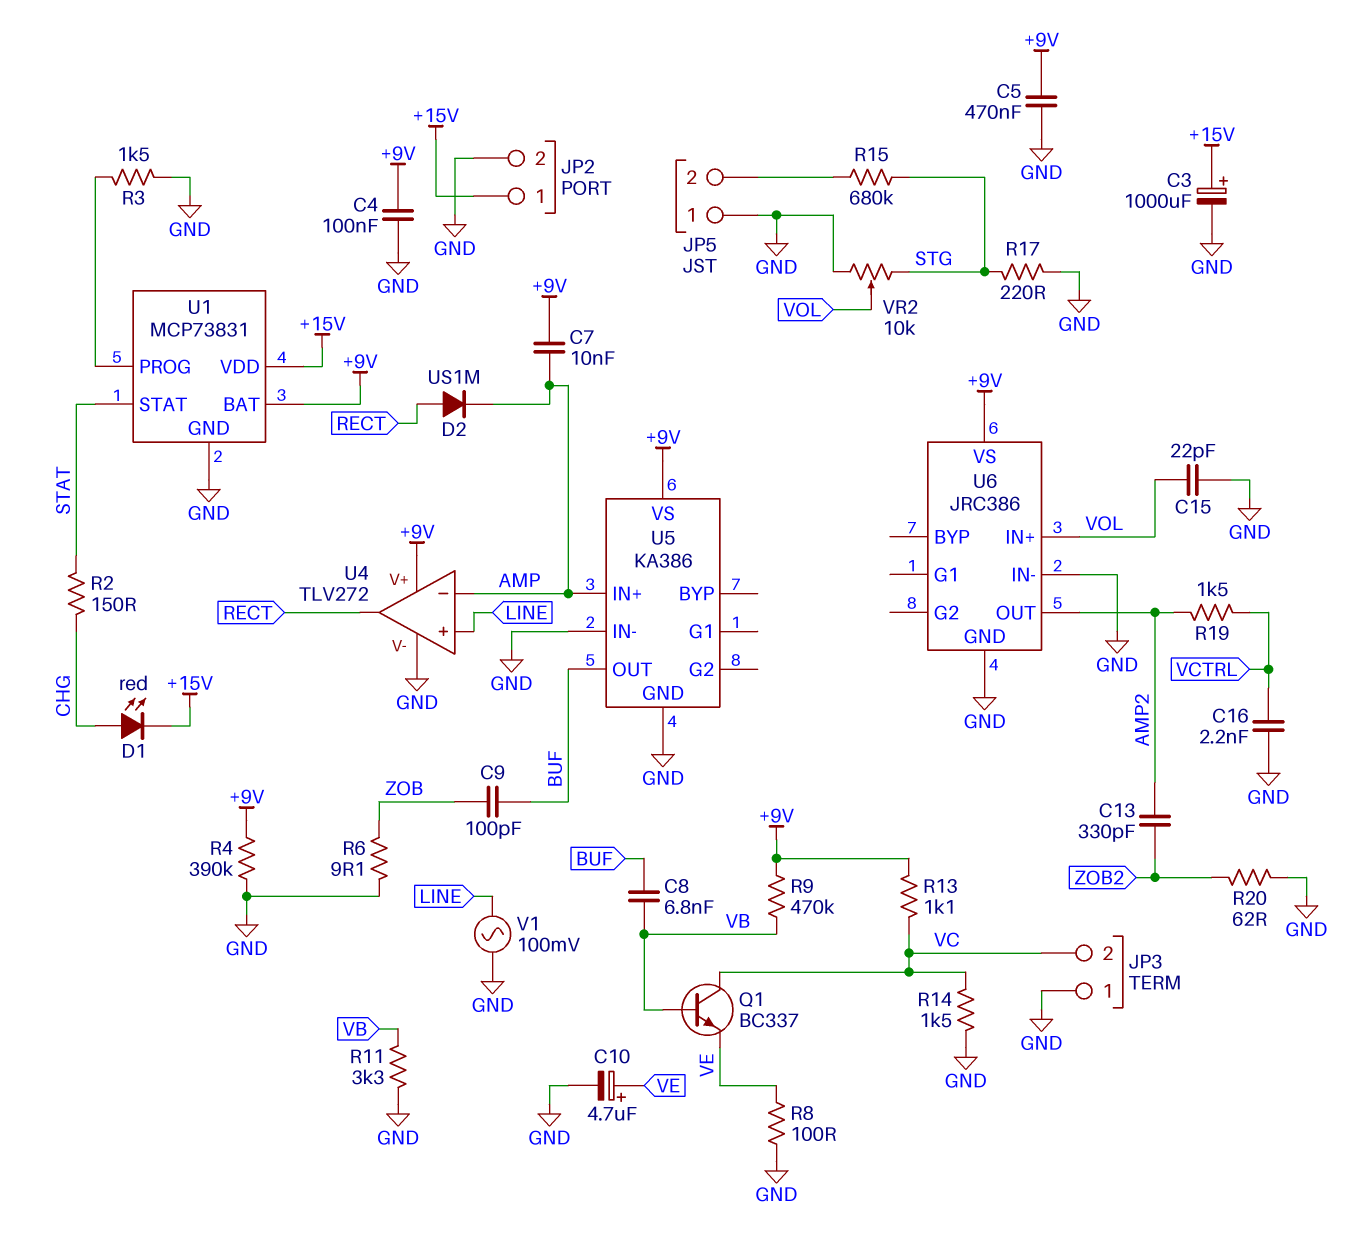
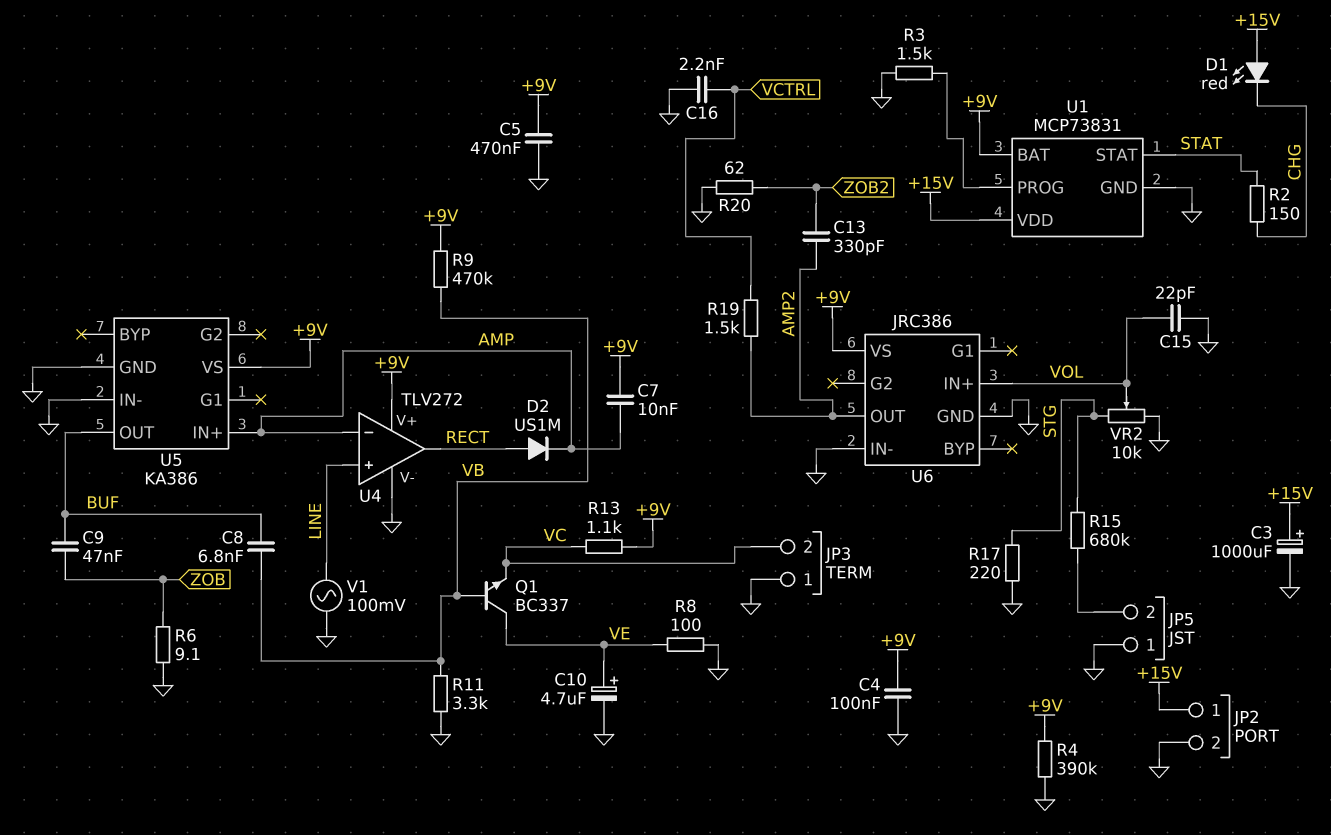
C9: 100pF (BUF, ZOB) -> 47nF (BUF, ZOB)
D1: LED red (A CHG, K +15V) -> LED red (A +15V, K CHG)
Q1: NPN BC337 (B VB, C VC, E VE) -> NPN BC337 (B VB, C VE, E VC)
R14: 1.5k (GND, VC) -> none

